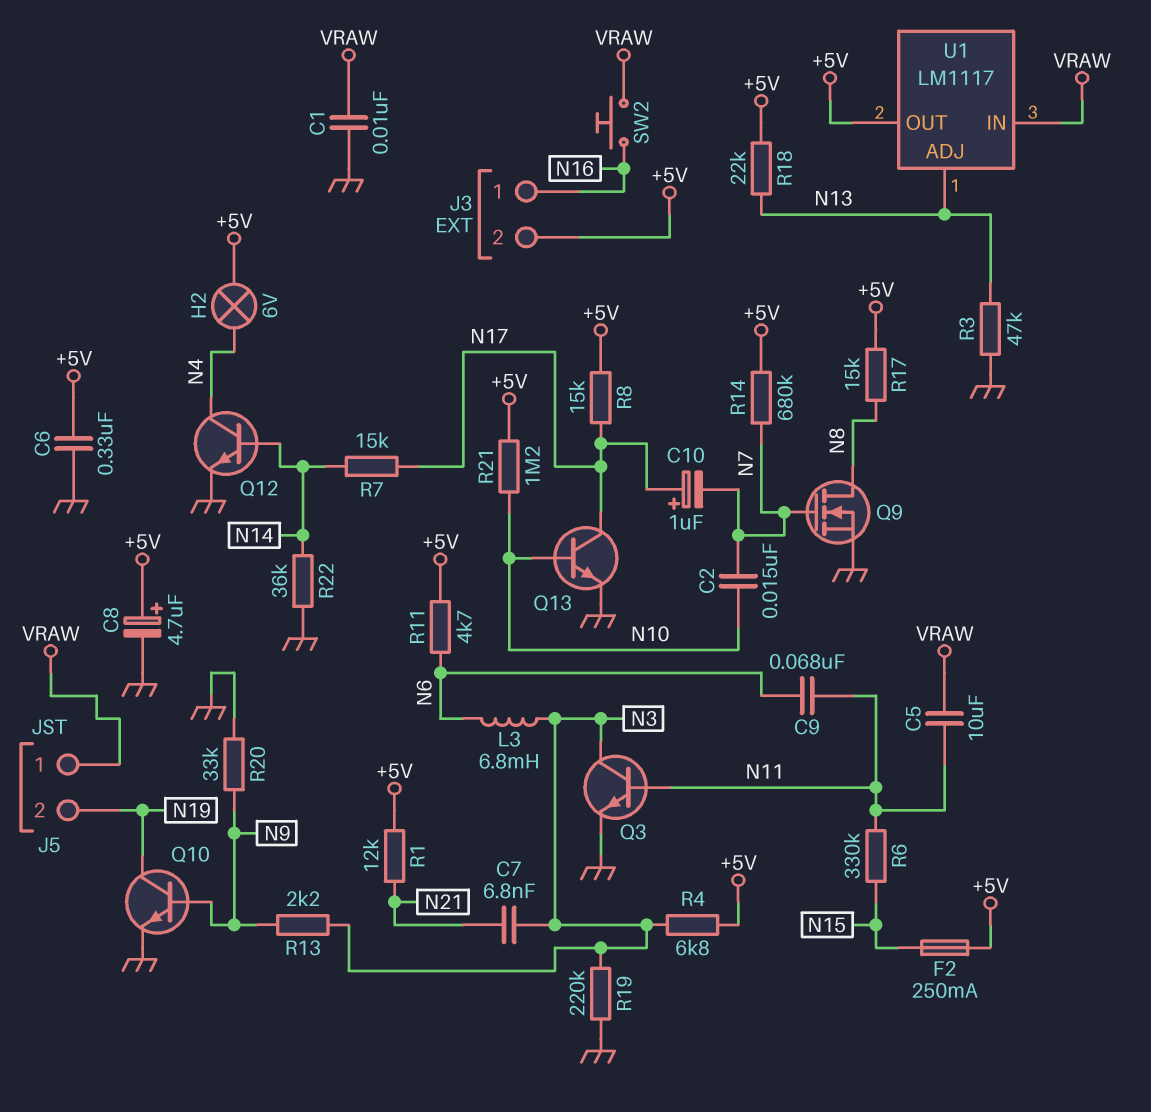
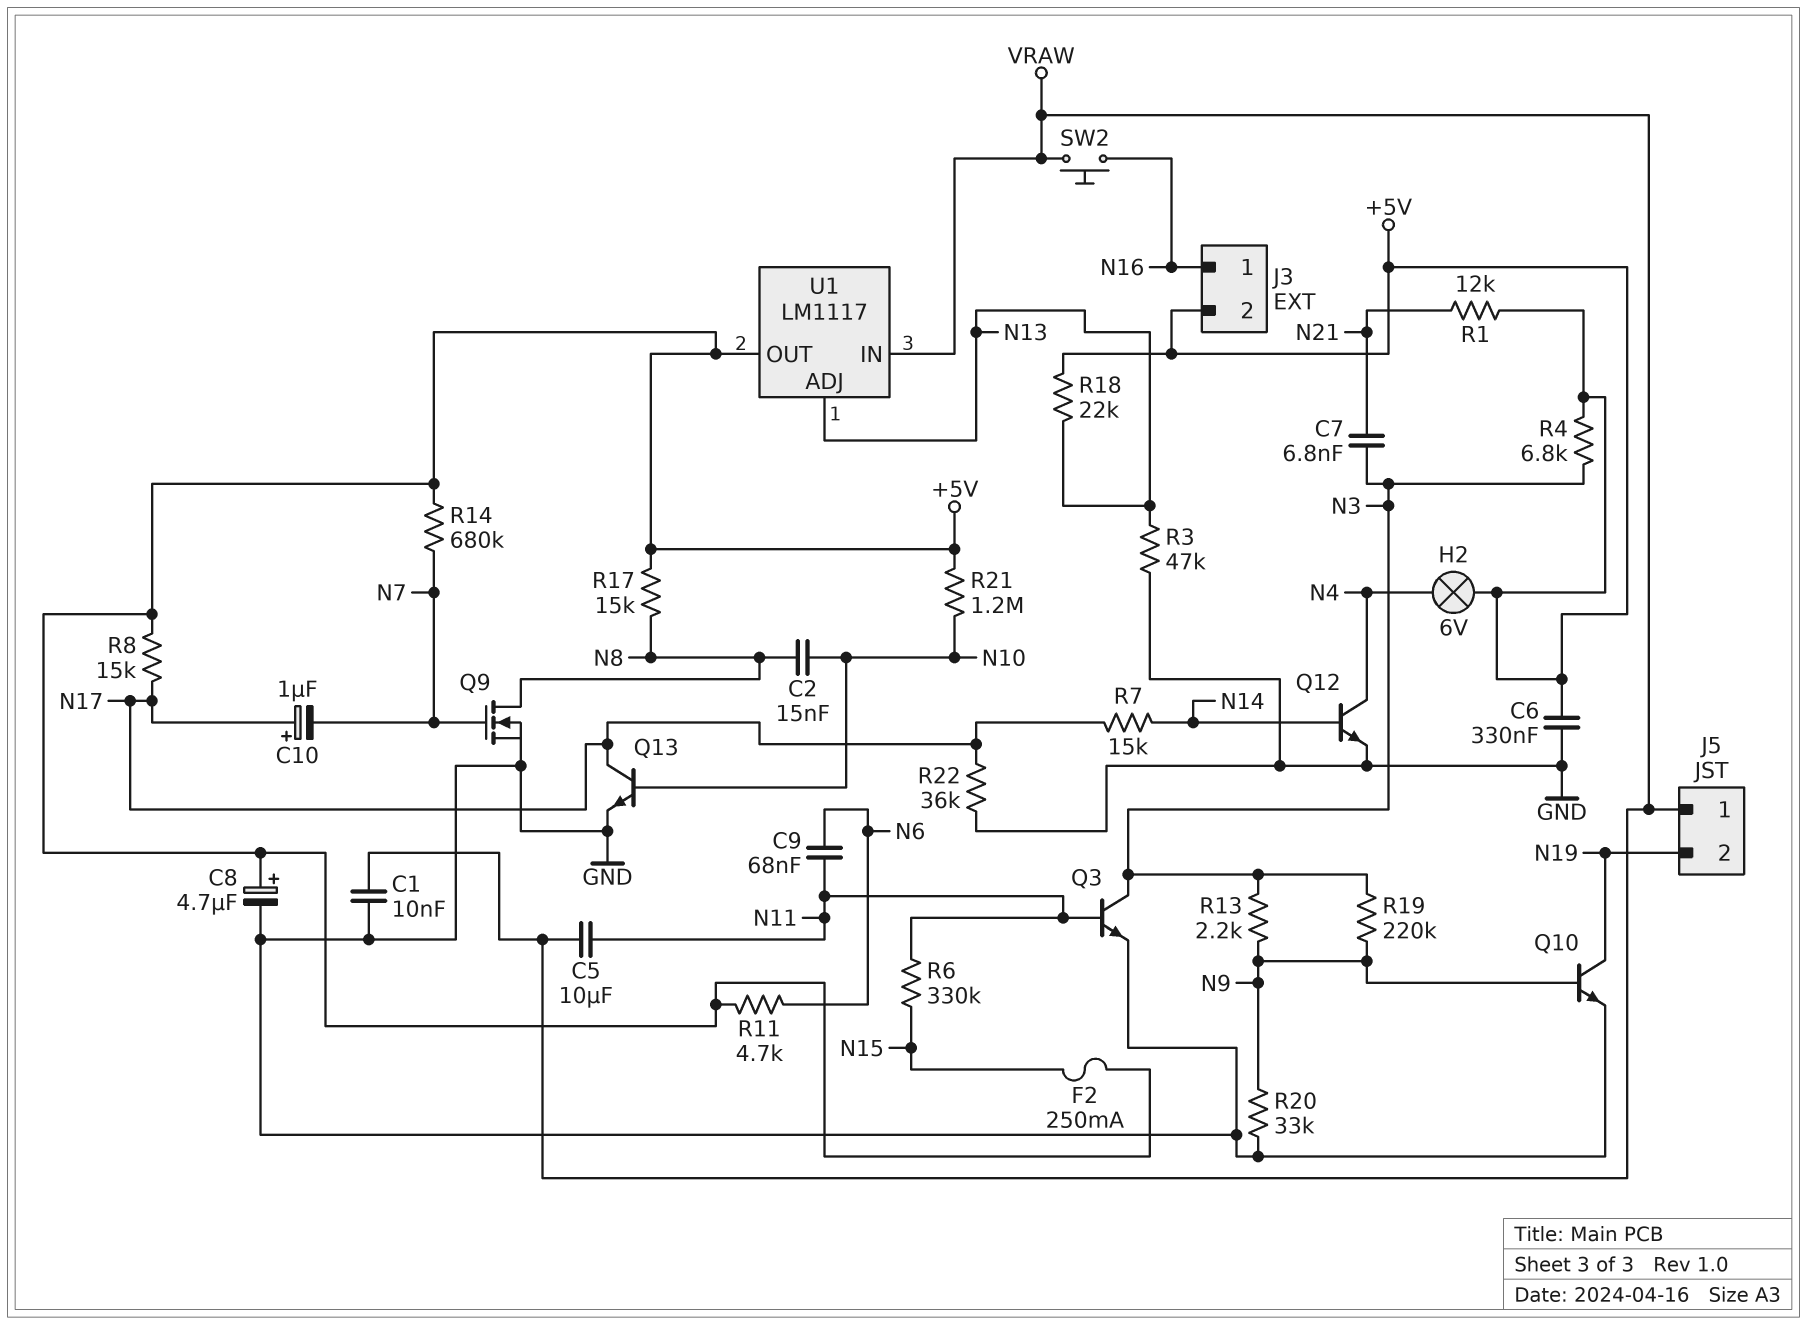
C2: 15nF (N7, N10) -> 15nF (N8, N10)
L3: 6.8mH (N3, N6) -> none
R19: 220k (GND, N3) -> 220k (N3, N9)
R22: 36k (GND, N14) -> 36k (GND, N17)

